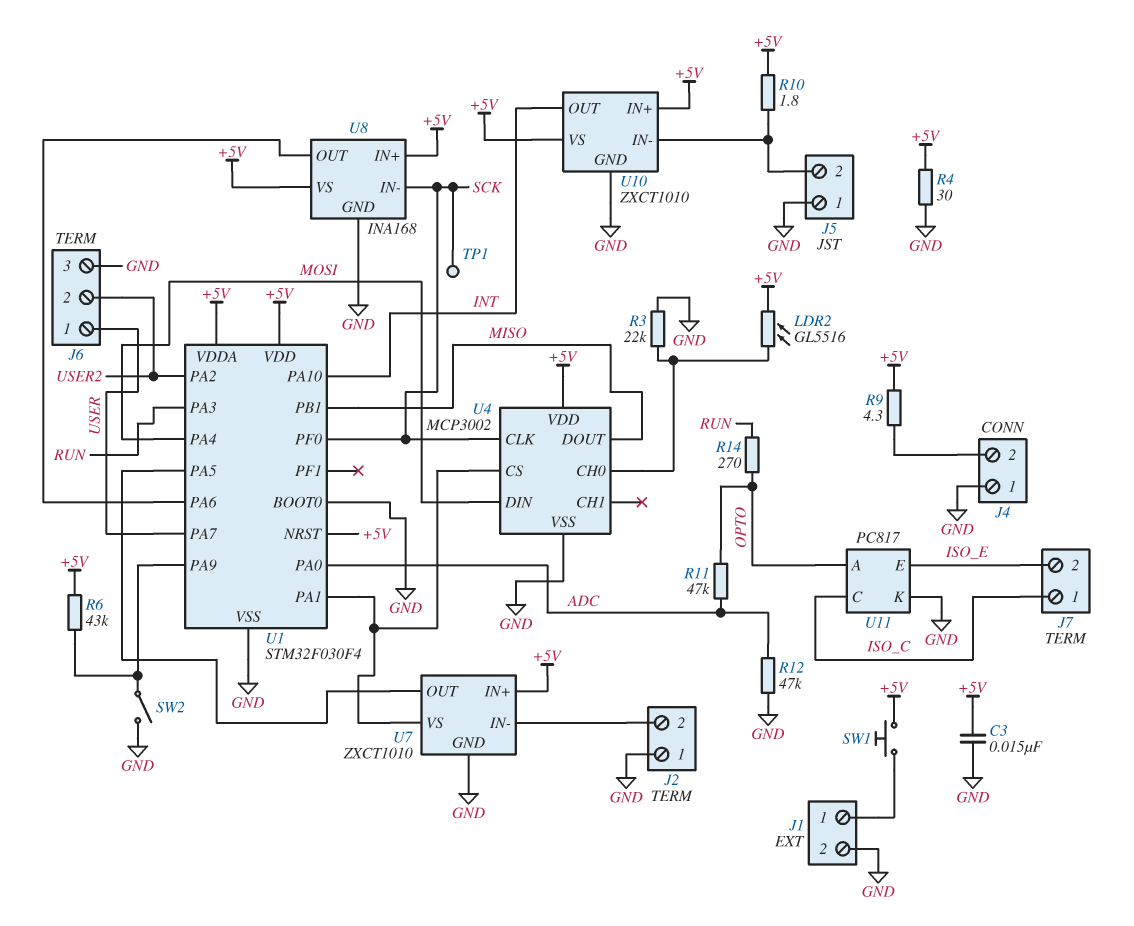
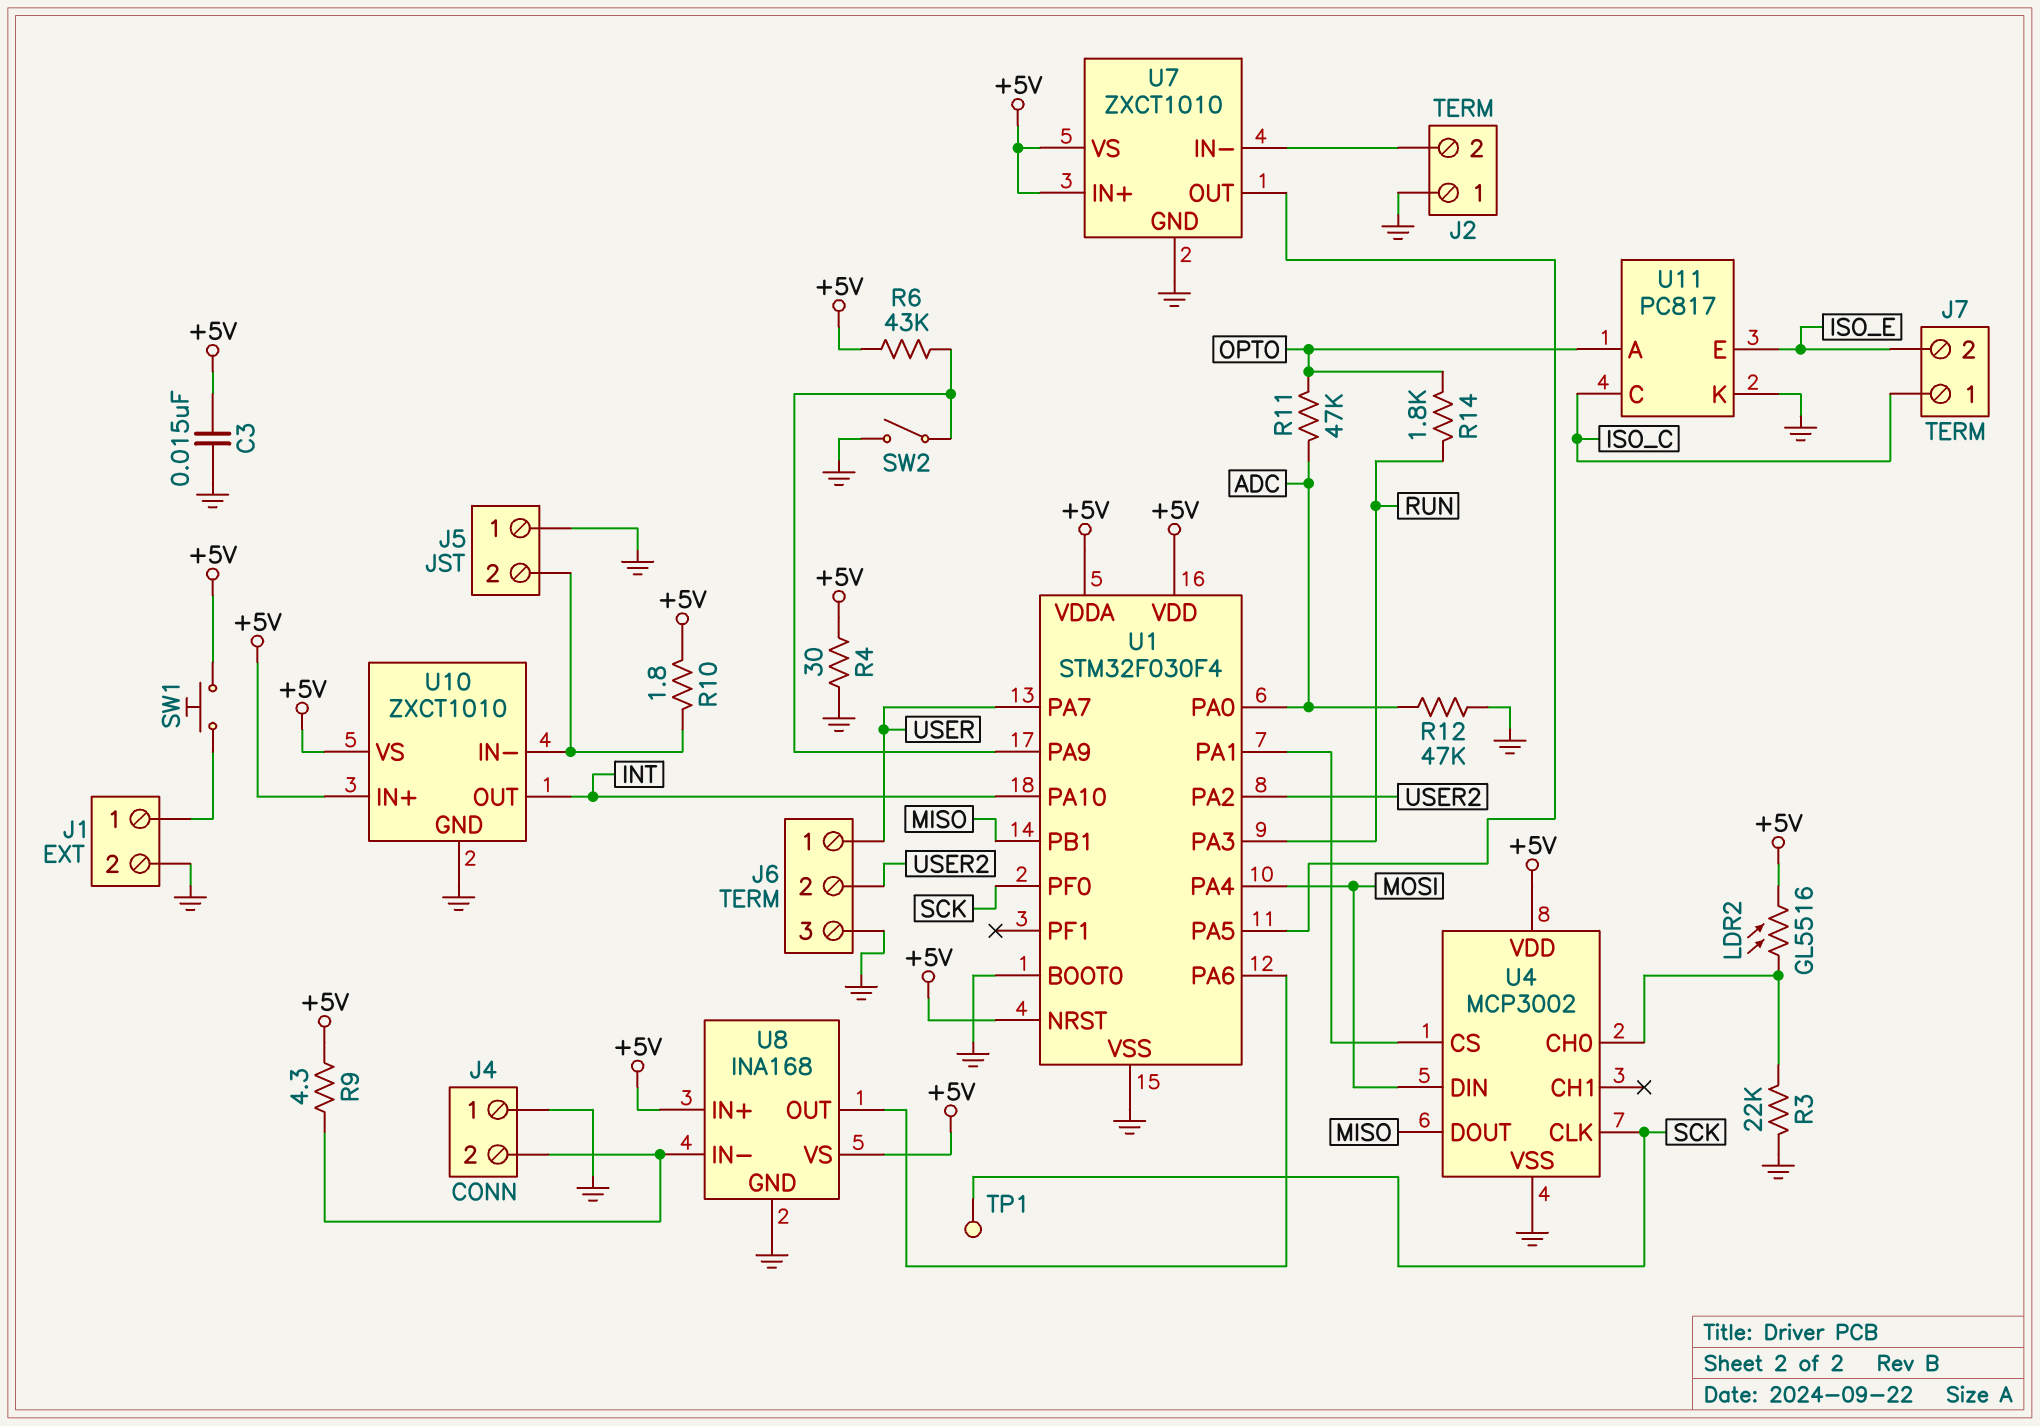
R14: 270 (OPTO, RUN) -> 1.8k (OPTO, RUN)
U7 pin VS: U1/PA1 -> +5V
U8 pin IN-: SCK -> J4/2

